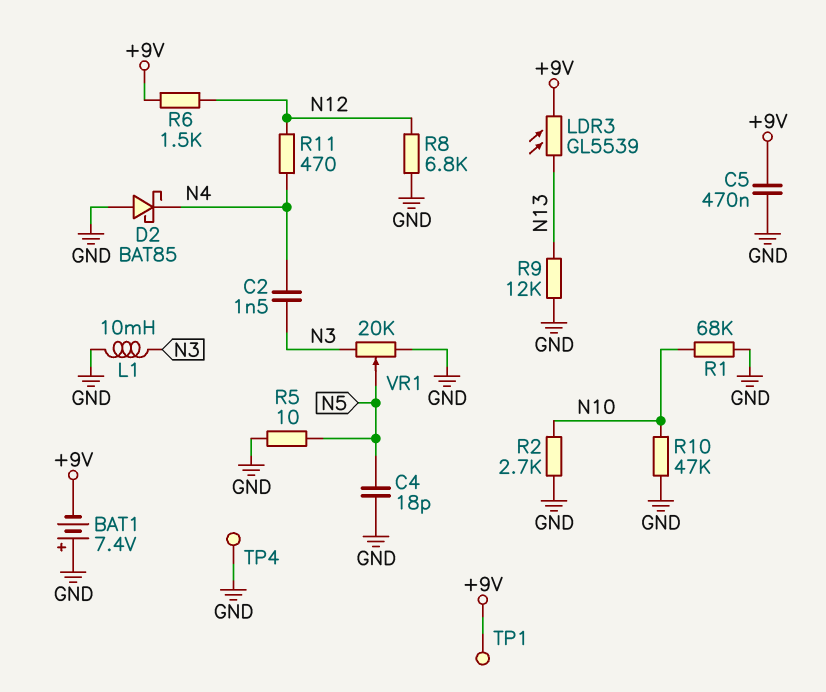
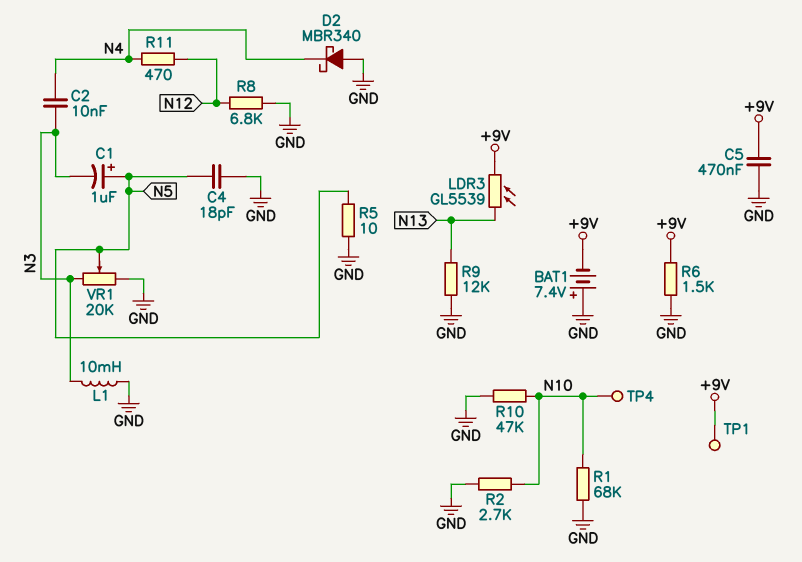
C1: none -> 1uF (plus N5, minus N3)
C2: 1.5nF (N3, N4) -> 10nF (N3, N4)
D2: schottky BAT85 (A GND, K N4) -> schottky MBR340 (A GND, K N4)
R6: 1.5k (+9V, N12) -> 1.5k (+9V, GND)
TP4: test point (GND) -> test point (N10)

